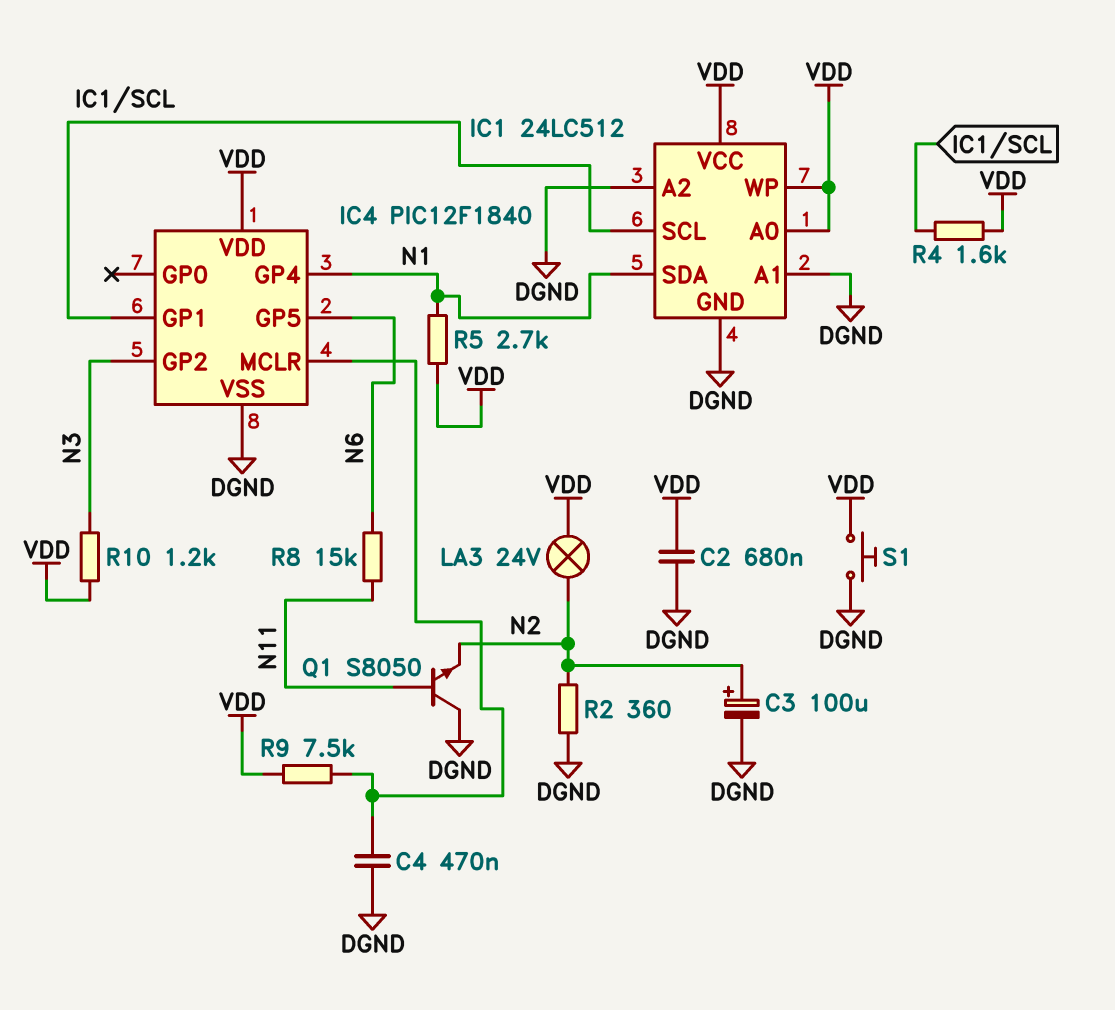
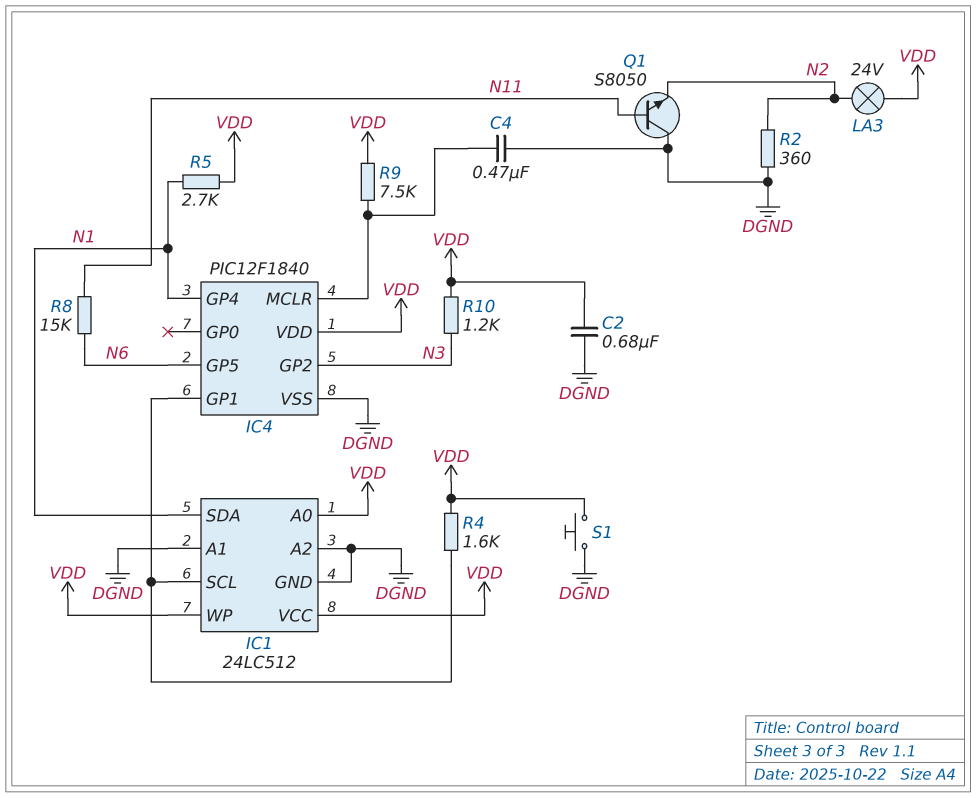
C3: 100uF (plus N2, minus DGND) -> none

